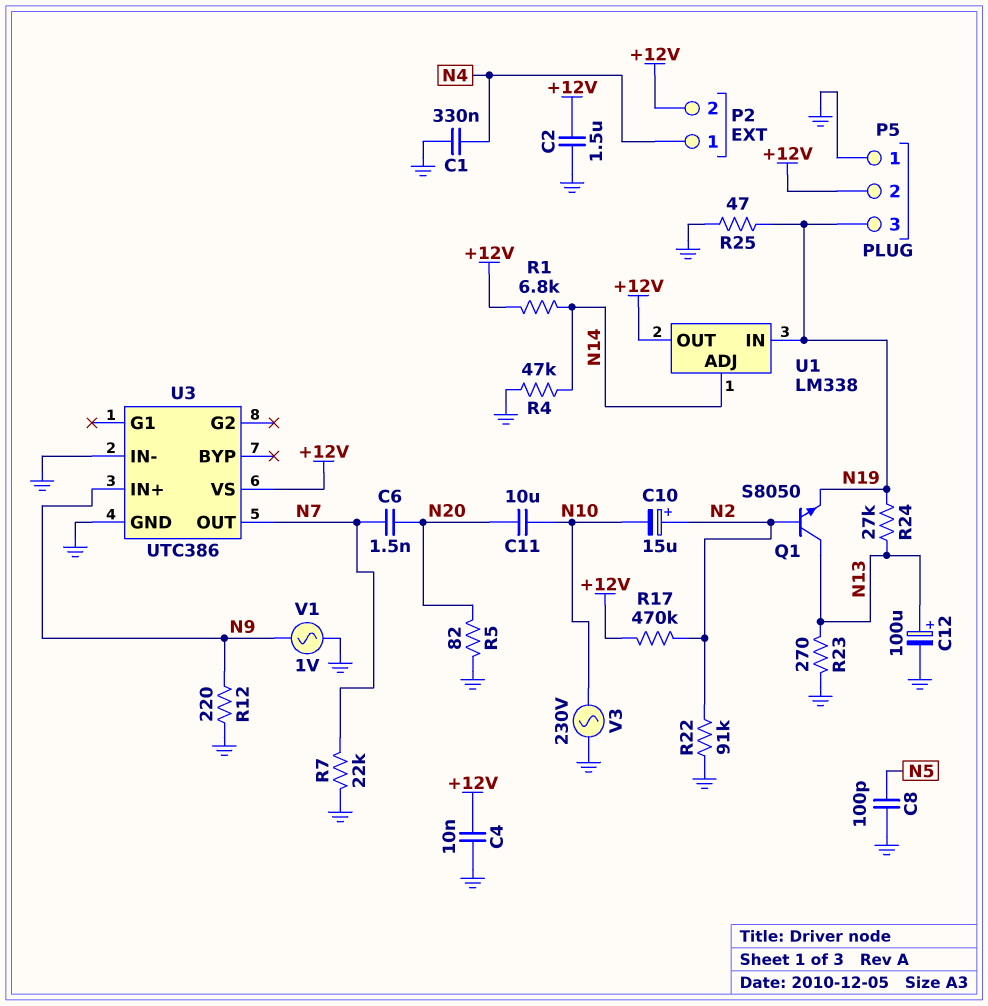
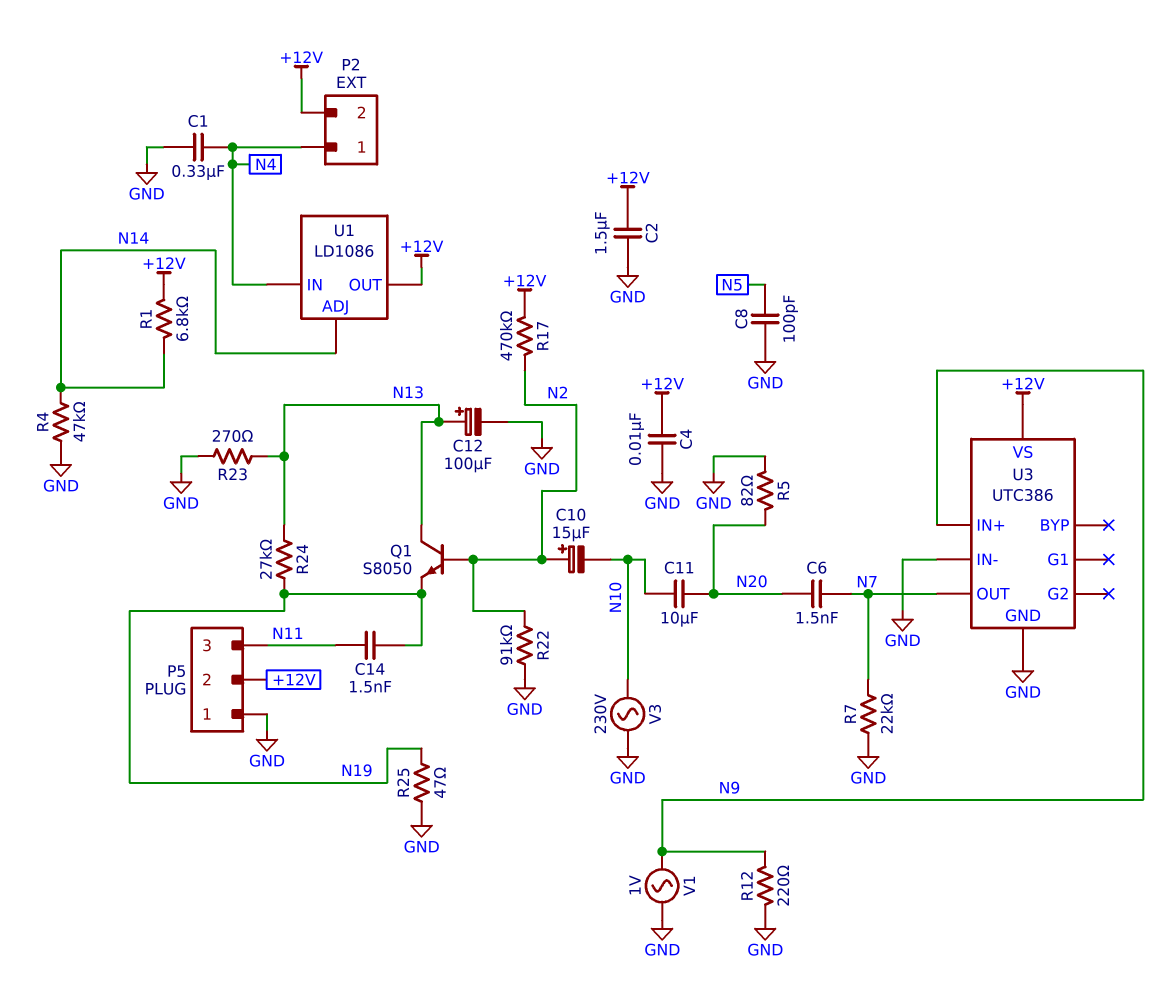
C14: none -> 1.5nF (N11, N19)
P5 pin 3: N19 -> N11
U1: LM338 -> LD1086
U1 pin IN: N19 -> N4

